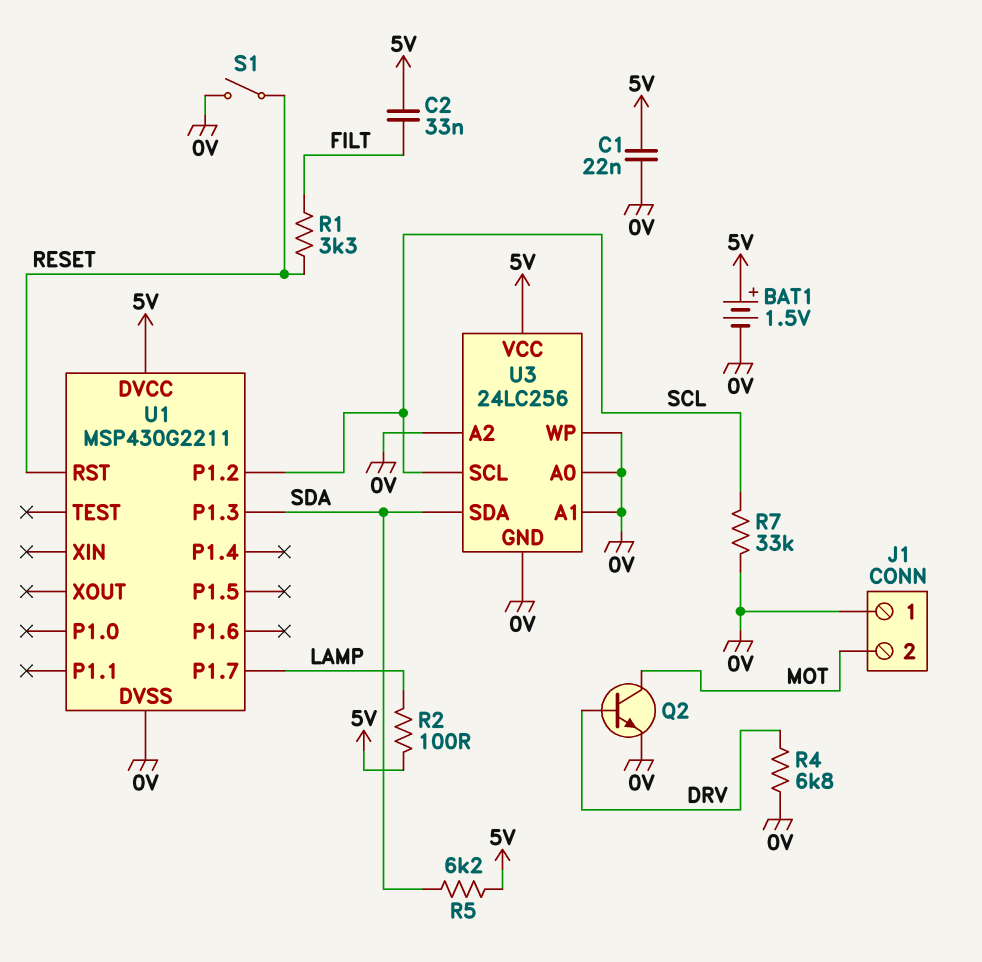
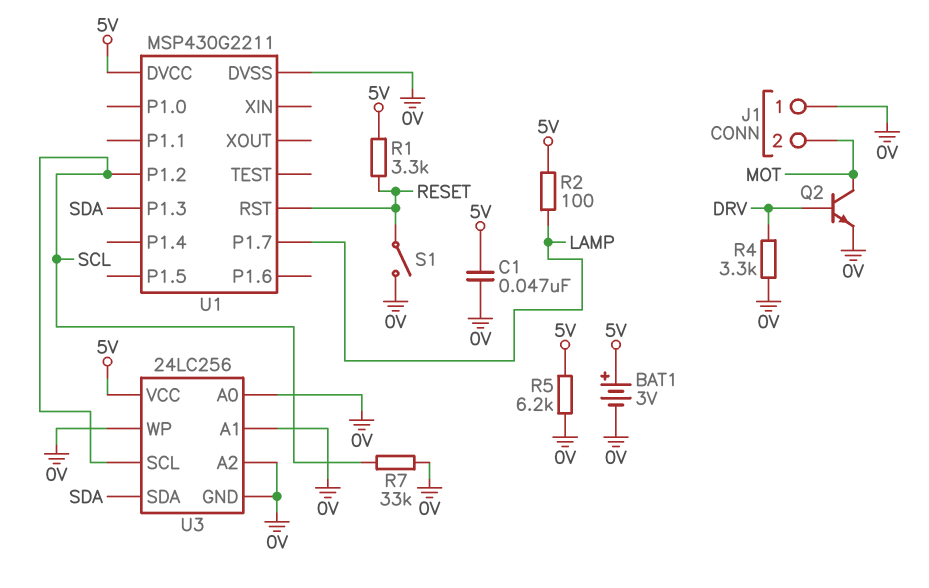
BAT1: 1.5V (plus 5V, minus 0V) -> 3V (plus 5V, minus 0V)
C1: 22nF (0V, 5V) -> 47nF (0V, 5V)
C2: 33nF (5V, FILT) -> none
R1: 3.3k (FILT, RESET) -> 3.3k (5V, RESET)
R4: 6.8k (0V, DRV) -> 3.3k (0V, DRV)
R5: 6.2k (5V, SDA) -> 6.2k (0V, 5V)

